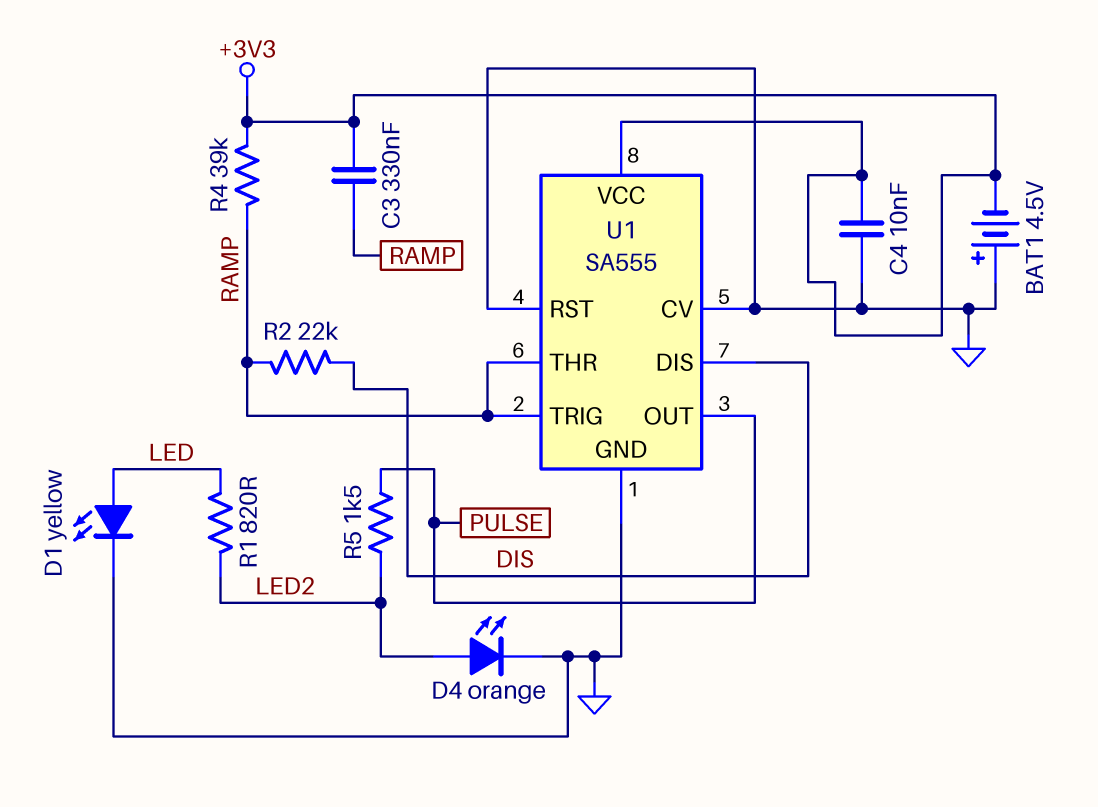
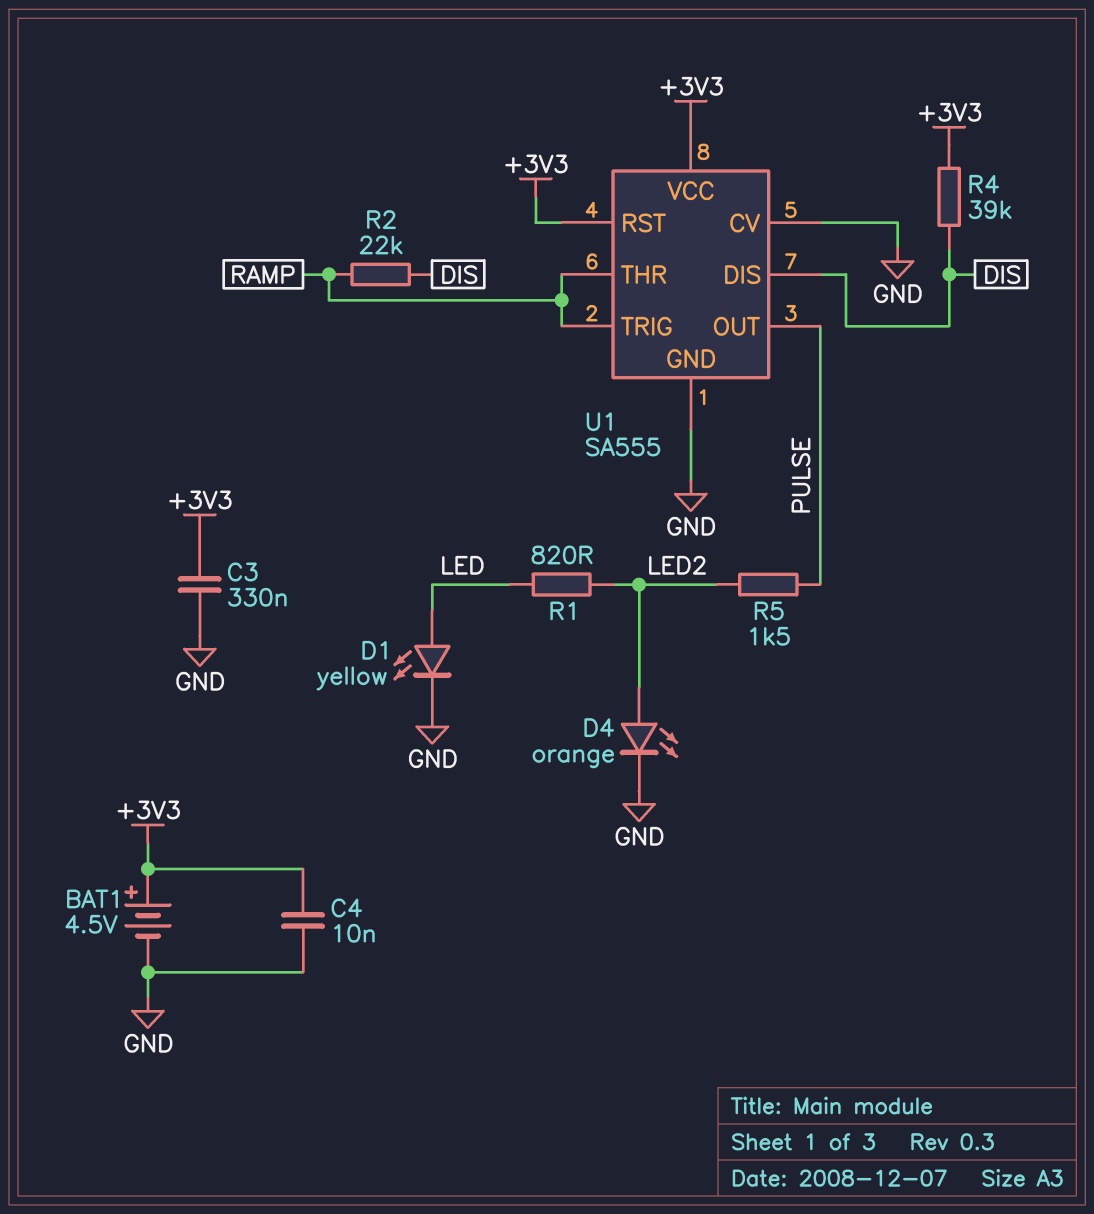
BAT1: 4.5V (plus GND, minus +3V3) -> 4.5V (plus +3V3, minus GND)
C3: 330nF (+3V3, RAMP) -> 330nF (+3V3, GND)
R4: 39k (+3V3, RAMP) -> 39k (+3V3, DIS)
U1 pin RST: GND -> +3V3

